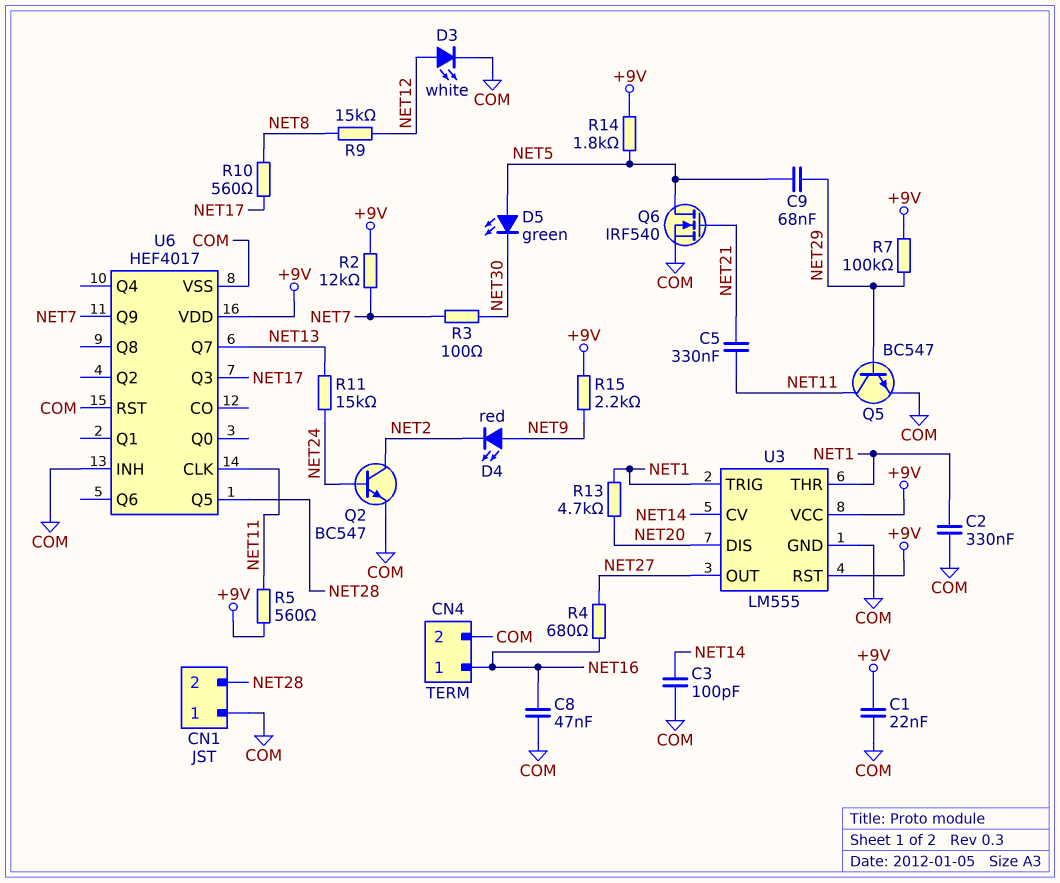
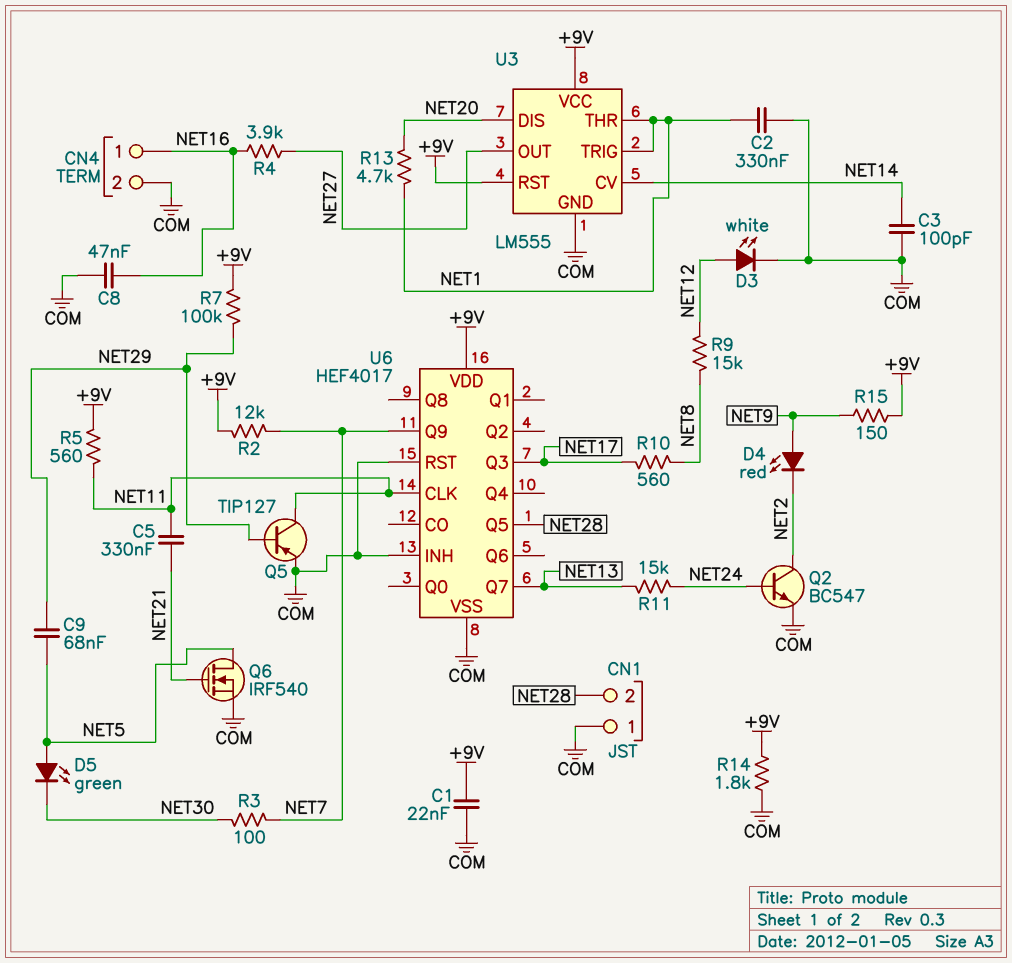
Q5: NPN BC547 (B NET29, C NET11, E COM) -> PNP TIP127 (B NET29, C NET11, E COM)
R4: 680 (NET16, NET27) -> 3.9k (NET16, NET27)
R14: 1.8k (+9V, NET5) -> 1.8k (+9V, COM)
R15: 2.2k (+9V, NET9) -> 150 (+9V, NET9)

